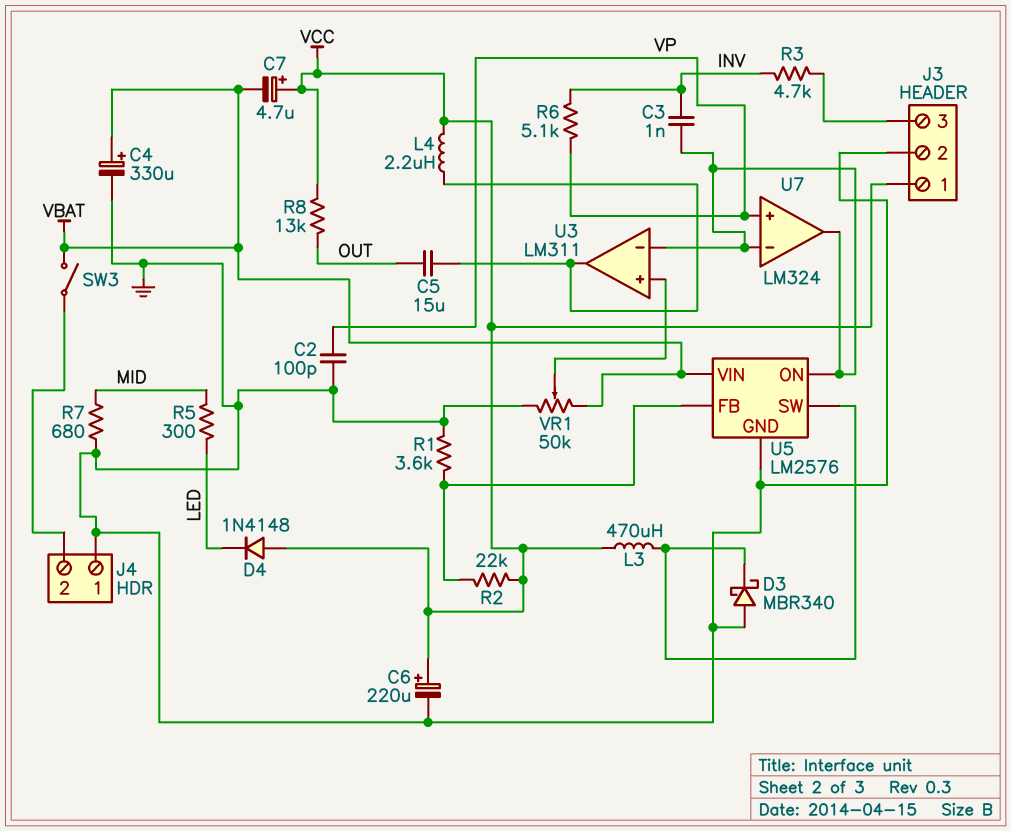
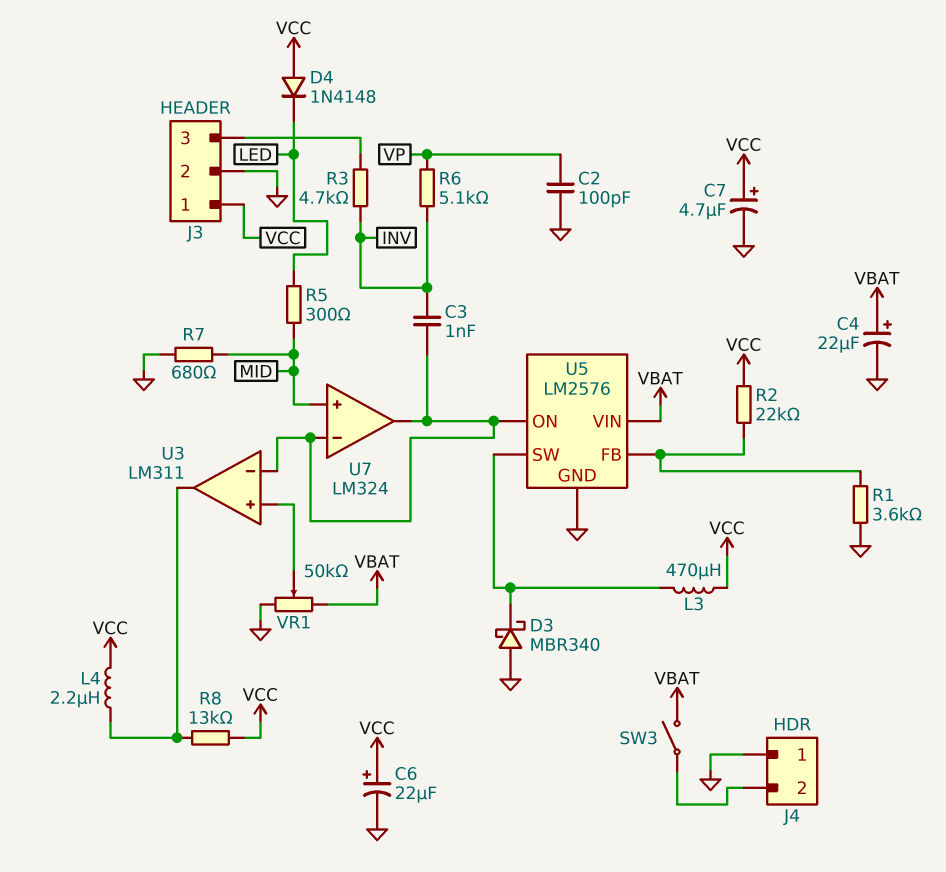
C4: 330uF (plus VBAT, minus GND) -> 22uF (plus VBAT, minus GND)
C5: 15uF (OUT, U3/out) -> none
C6: 220uF (plus VCC, minus GND) -> 22uF (plus VCC, minus GND)
C7: 4.7uF (plus VCC, minus VBAT) -> 4.7uF (plus VCC, minus GND)
R8: 13k (OUT, VCC) -> 13k (U3/out, VCC)
U7 pin in+: VP -> MID

